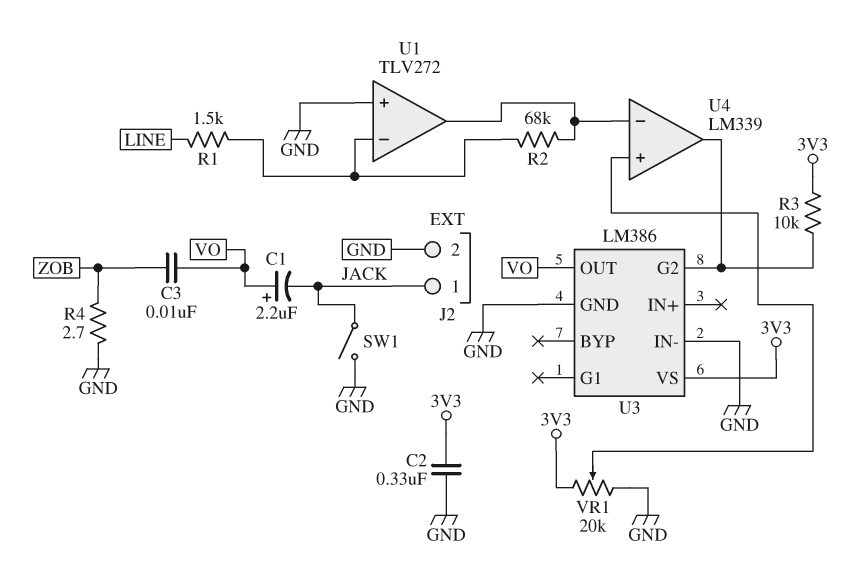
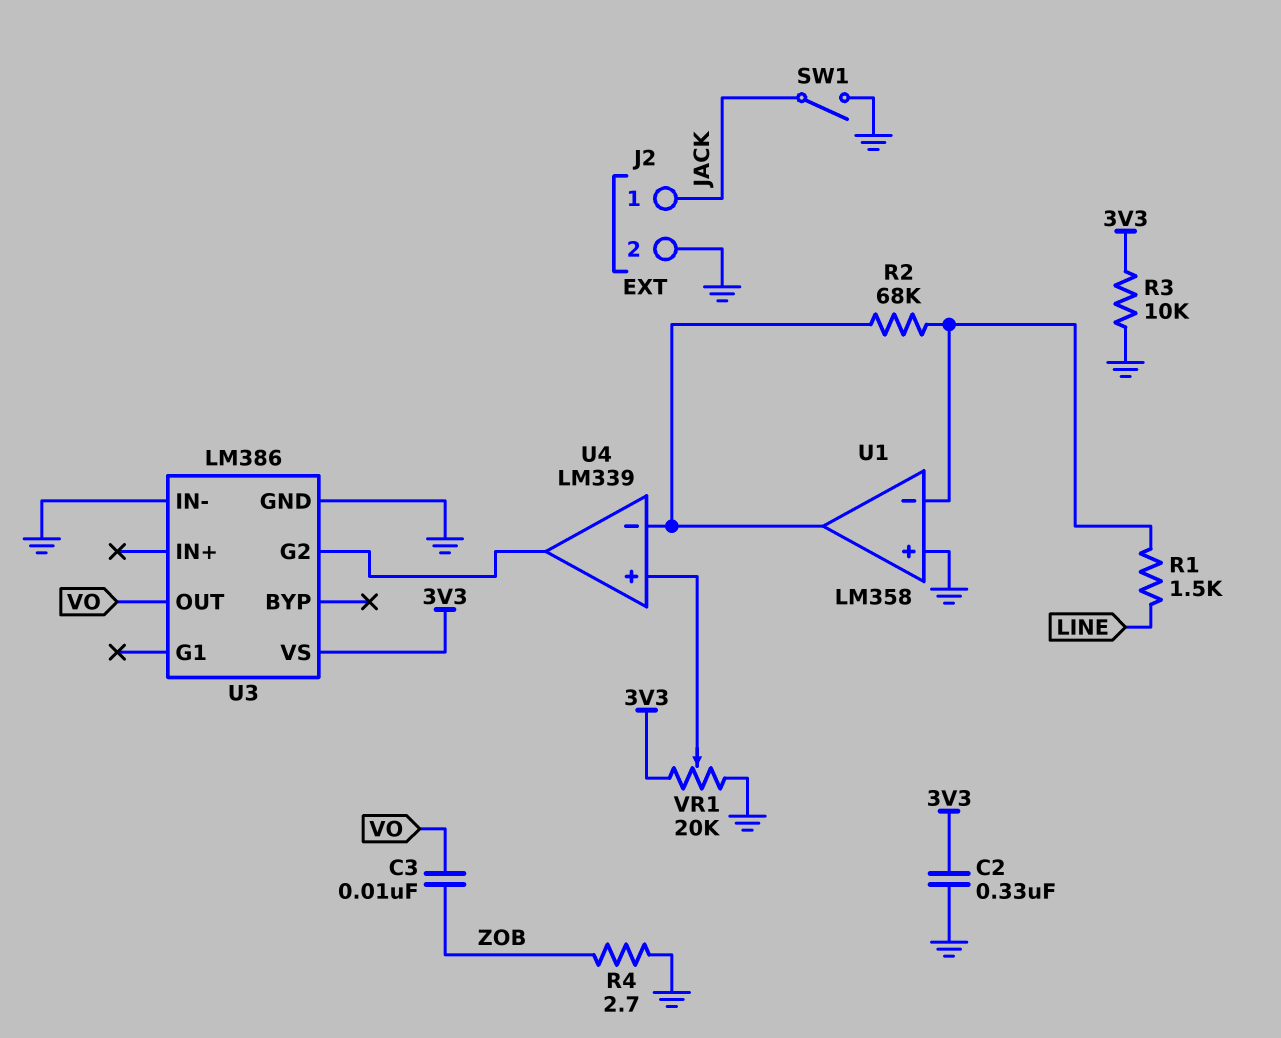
C1: 2.2uF (plus VO, minus JACK) -> none
R3: 10k (3V3, U3/G2) -> 10k (3V3, GND)
U1: TLV272 -> LM358

